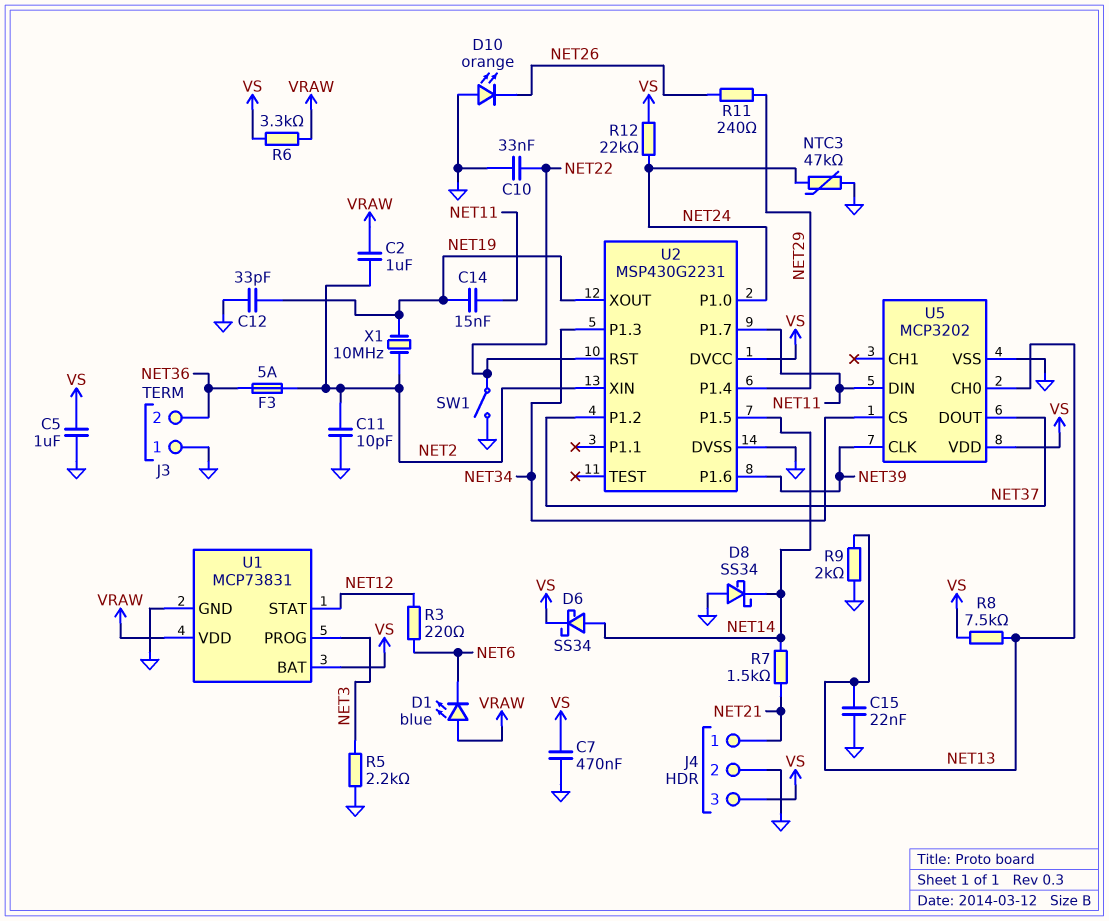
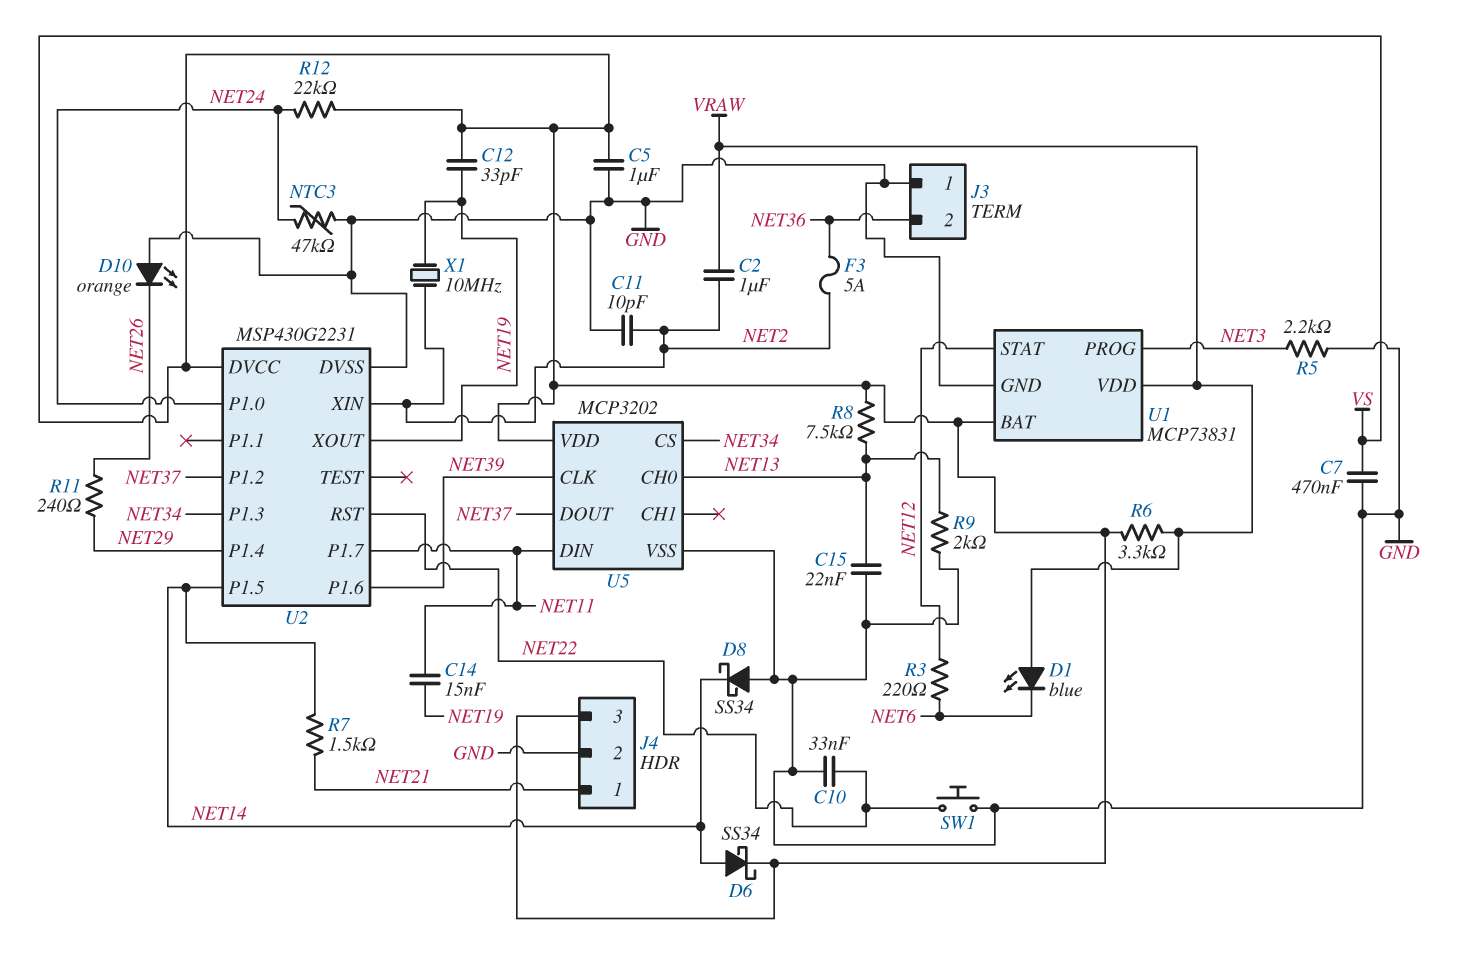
C12: 33pF (GND, NET19) -> 33pF (NET19, VS)
SW1: switch (GND, NET22) -> button (GND, NET22)

